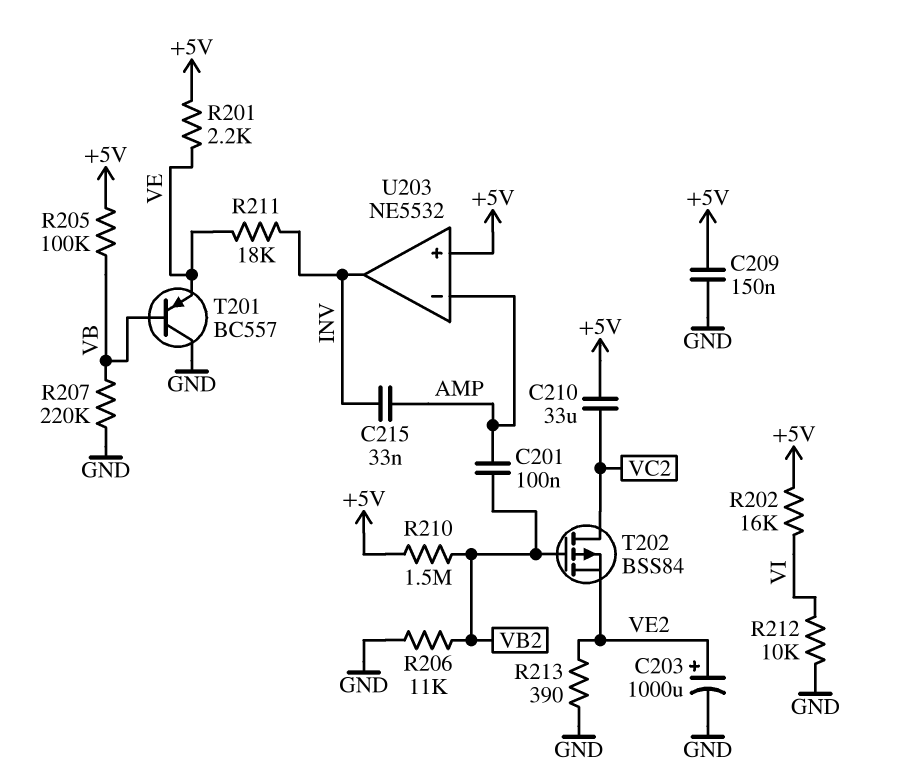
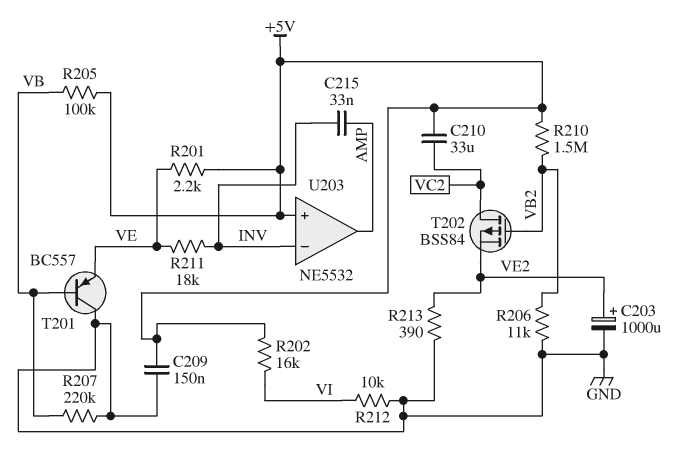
C201: 100nF (AMP, VB2) -> none
U203 pin in-: AMP -> INV
U203 pin out: INV -> AMP

